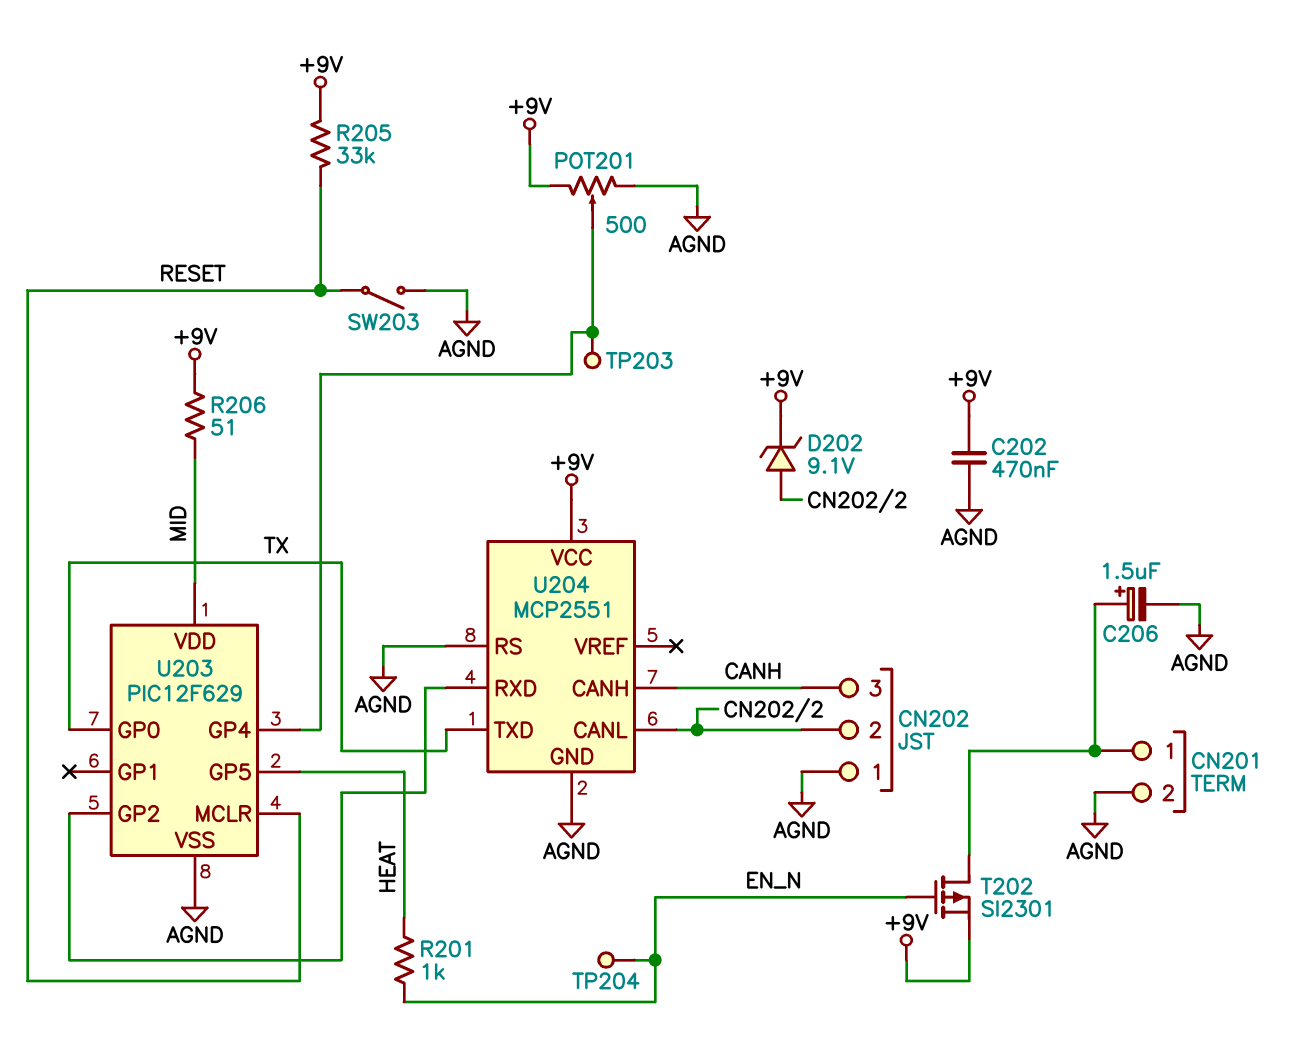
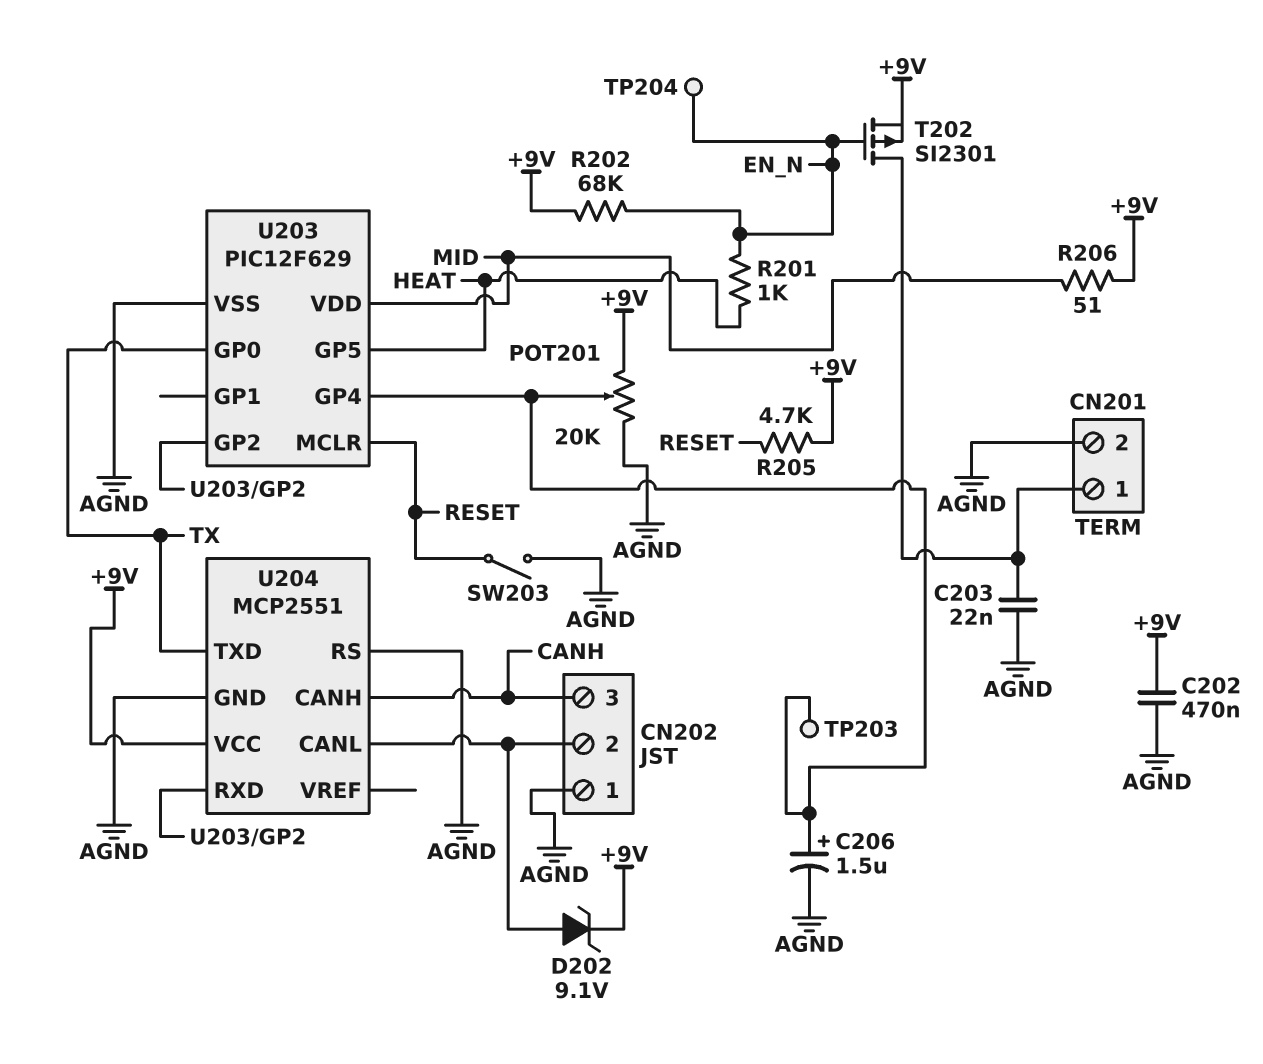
C203: none -> 22nF (AGND, CN201/1)
C206: 1.5uF (plus CN201/1, minus AGND) -> 1.5uF (plus U203/GP4, minus AGND)
POT201: 500 (+9V, AGND, wiper U203/GP4) -> 20k (+9V, AGND, wiper U203/GP4)
R202: none -> 68k (+9V, EN_N)
R205: 33k (+9V, RESET) -> 4.7k (+9V, RESET)

